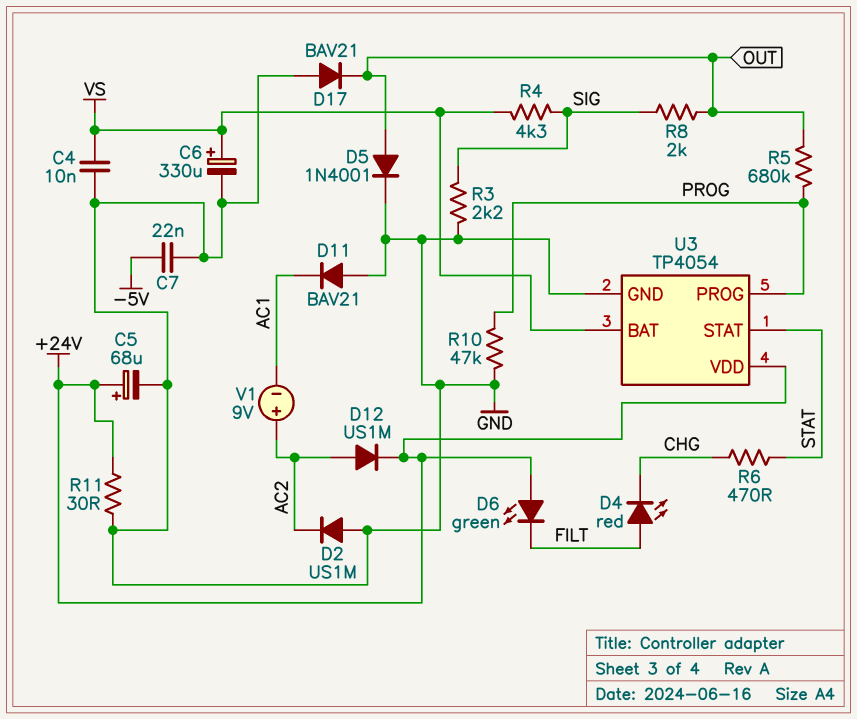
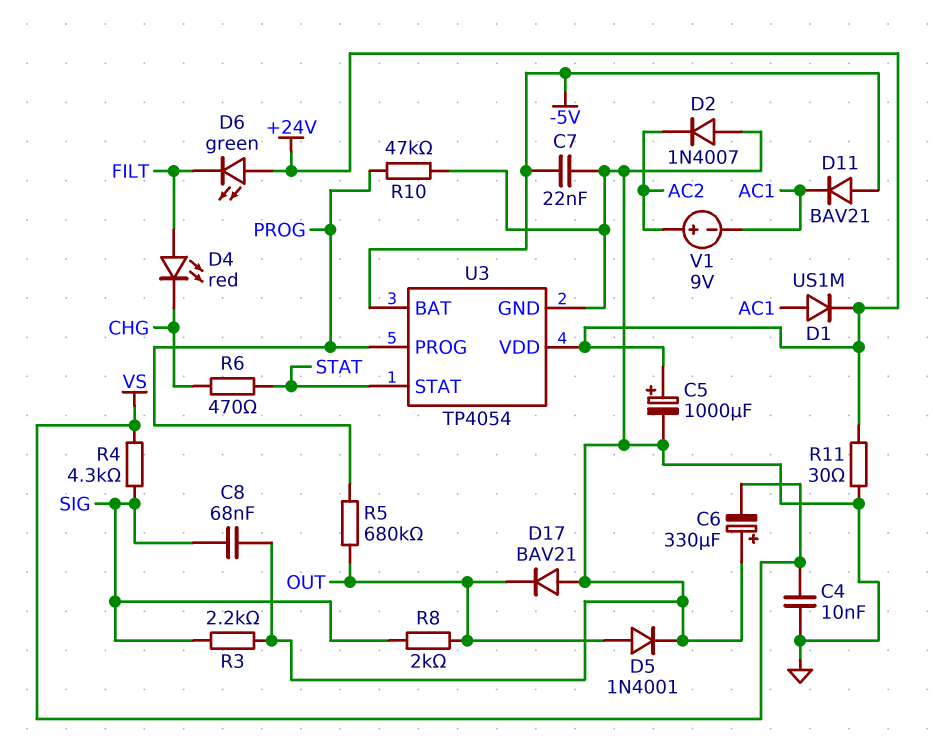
C5: 68uF (plus +24V, minus GND) -> 1000uF (plus +24V, minus GND)
C6: 330uF (plus VS, minus GND) -> 330uF (plus GND, minus VS)
C8: none -> 68nF (GND, SIG)
D1: none -> diode US1M (A AC1, K +24V)
D2: diode US1M (A GND, K AC2) -> diode 1N4007 (A GND, K AC2)
D11: diode BAV21 (A GND, K AC1) -> diode BAV21 (A -5V, K AC1)
D12: diode US1M (A AC2, K +24V) -> none
U3 pin BAT: VS -> -5V

